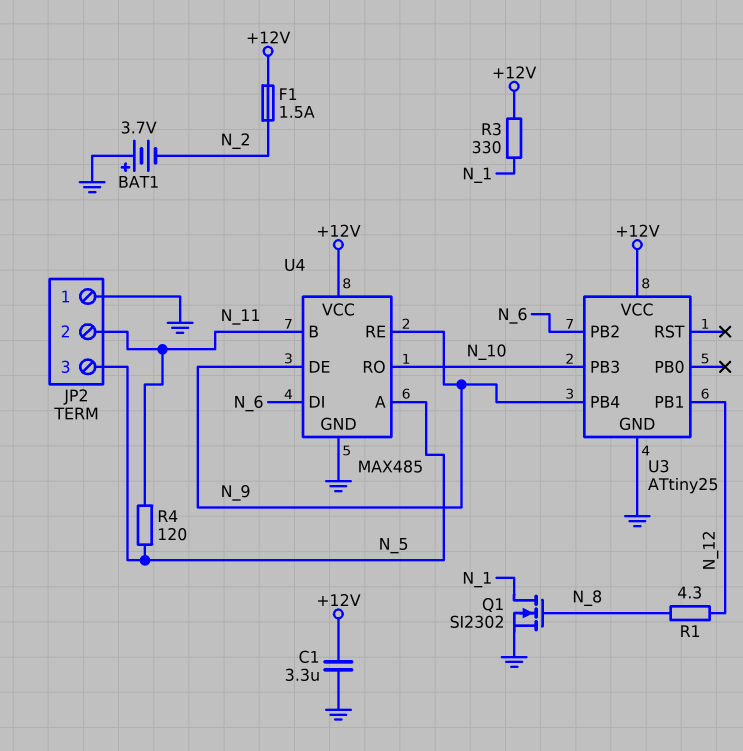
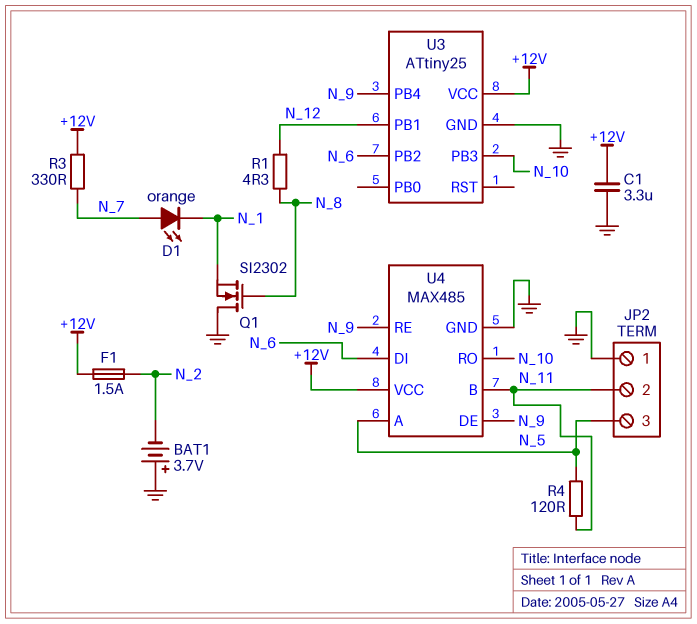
D1: none -> LED orange (A N_7, K N_1)
Q1: NMOS SI2302 (G N_8, D N_1, S GND) -> NMOS SI2302 (G N_8, D GND, S N_1)
R3: 330 (+12V, N_1) -> 330 (+12V, N_7)

